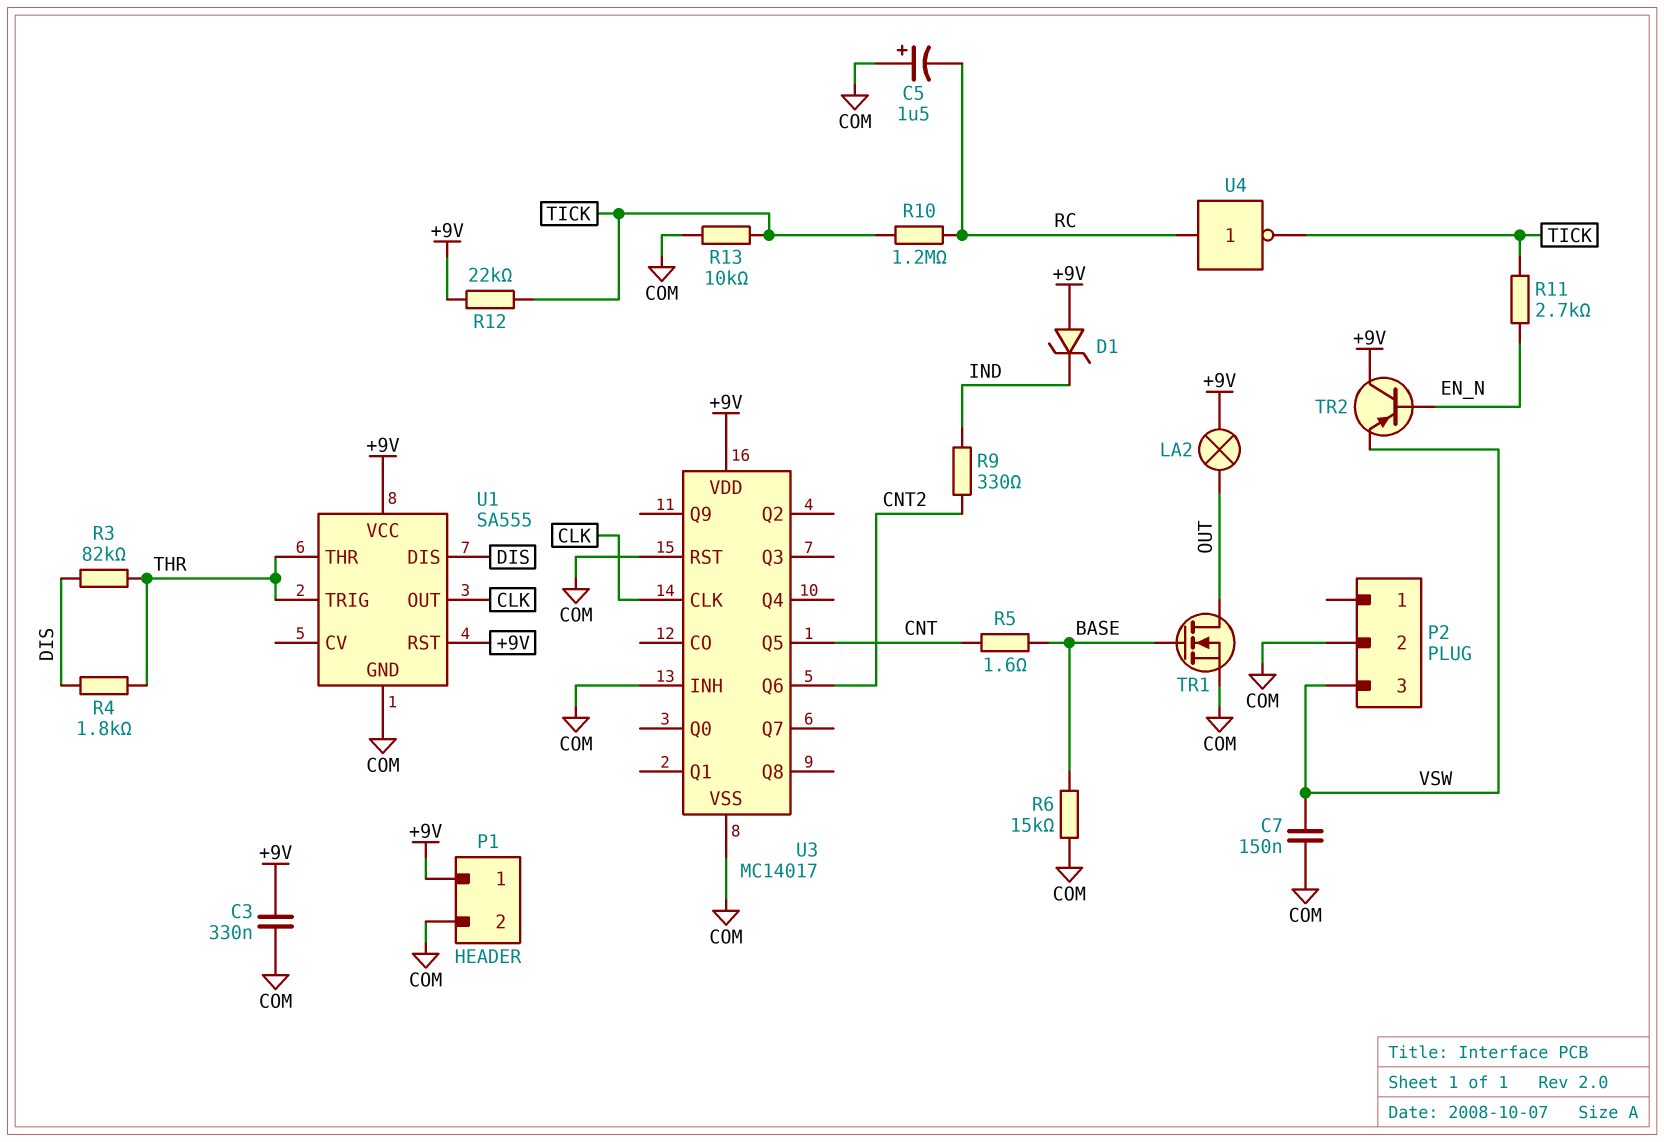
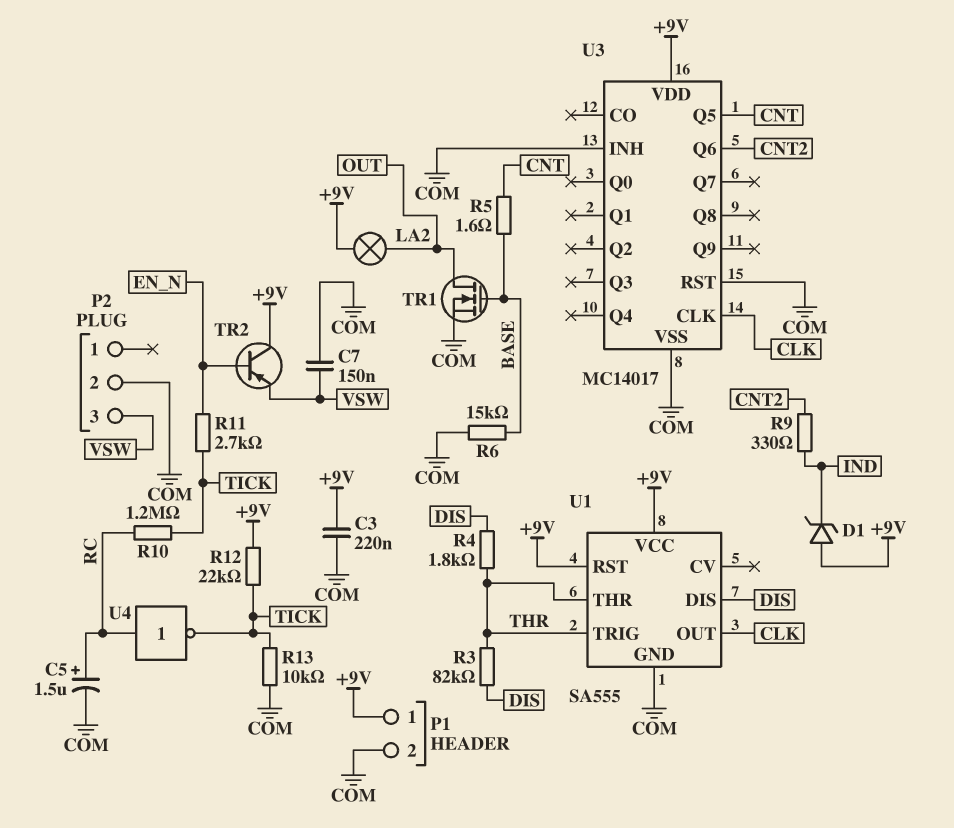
C3: 330nF (+9V, COM) -> 220nF (+9V, COM)
C5: 1.5uF (plus COM, minus RC) -> 1.5uF (plus RC, minus COM)

